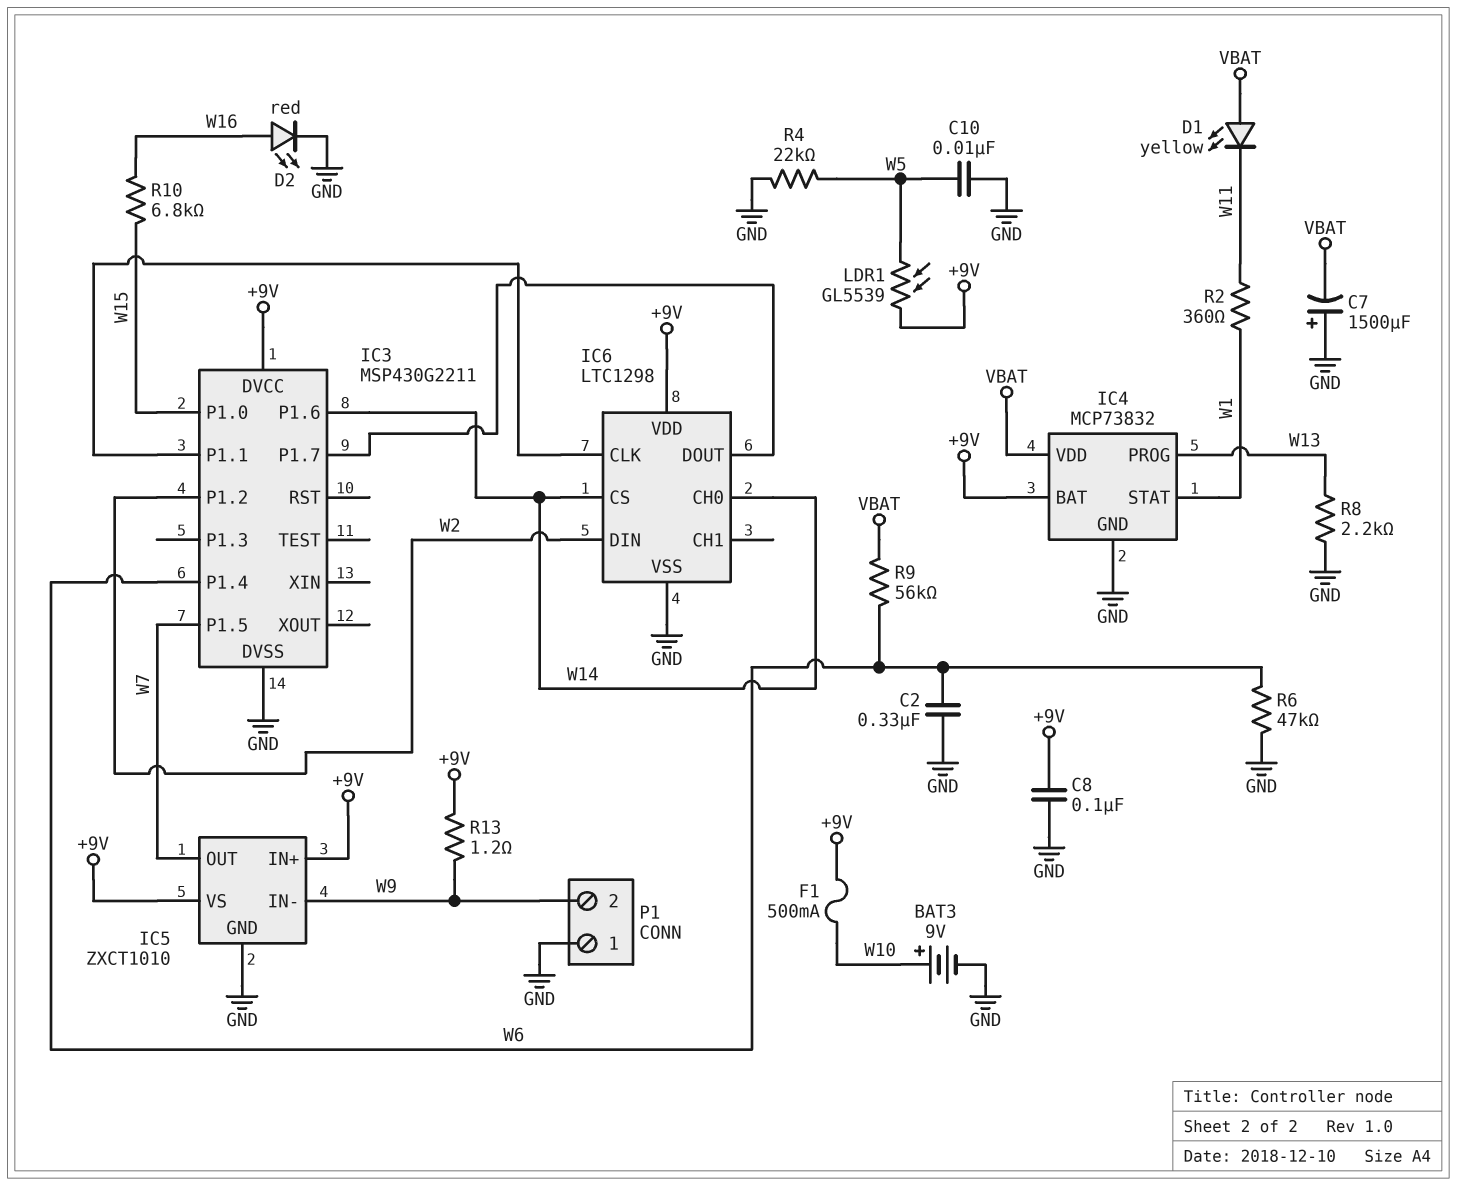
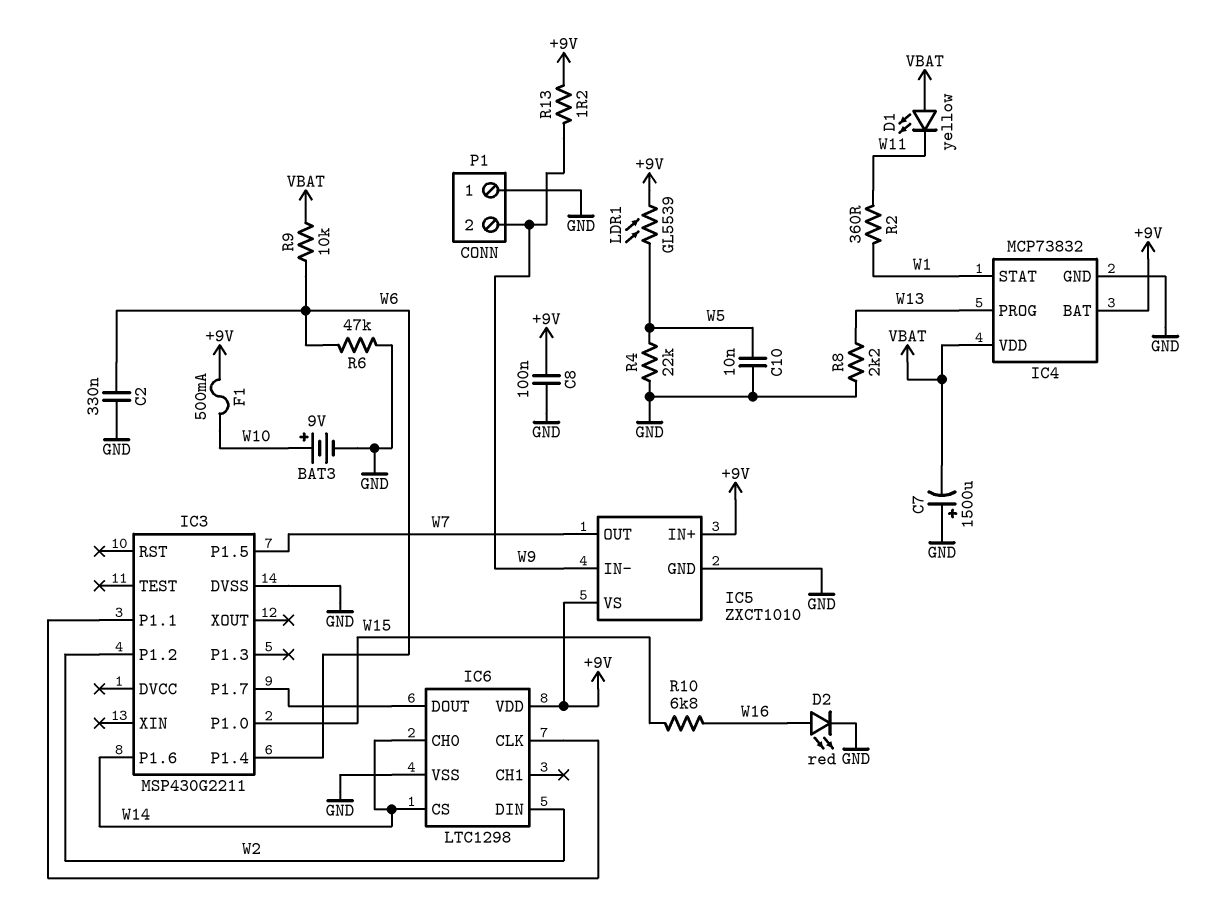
IC3 pin DVCC: +9V -> none
R9: 56k (VBAT, W6) -> 10k (VBAT, W6)

